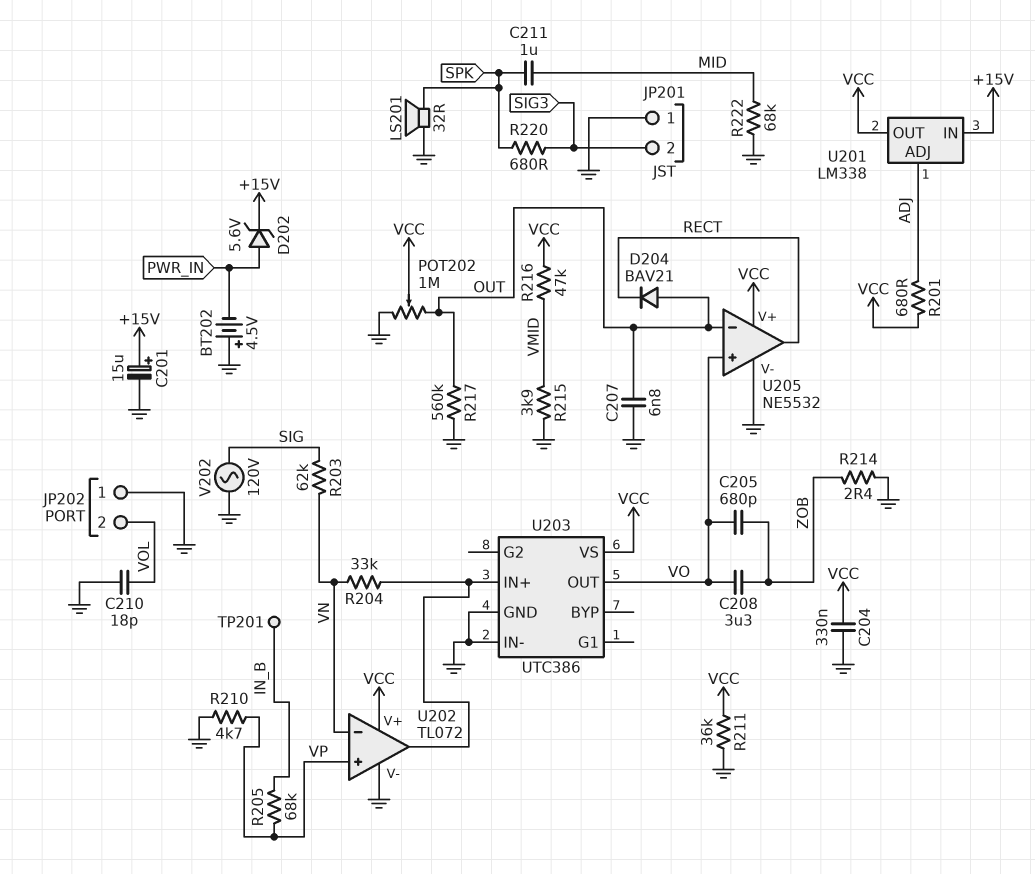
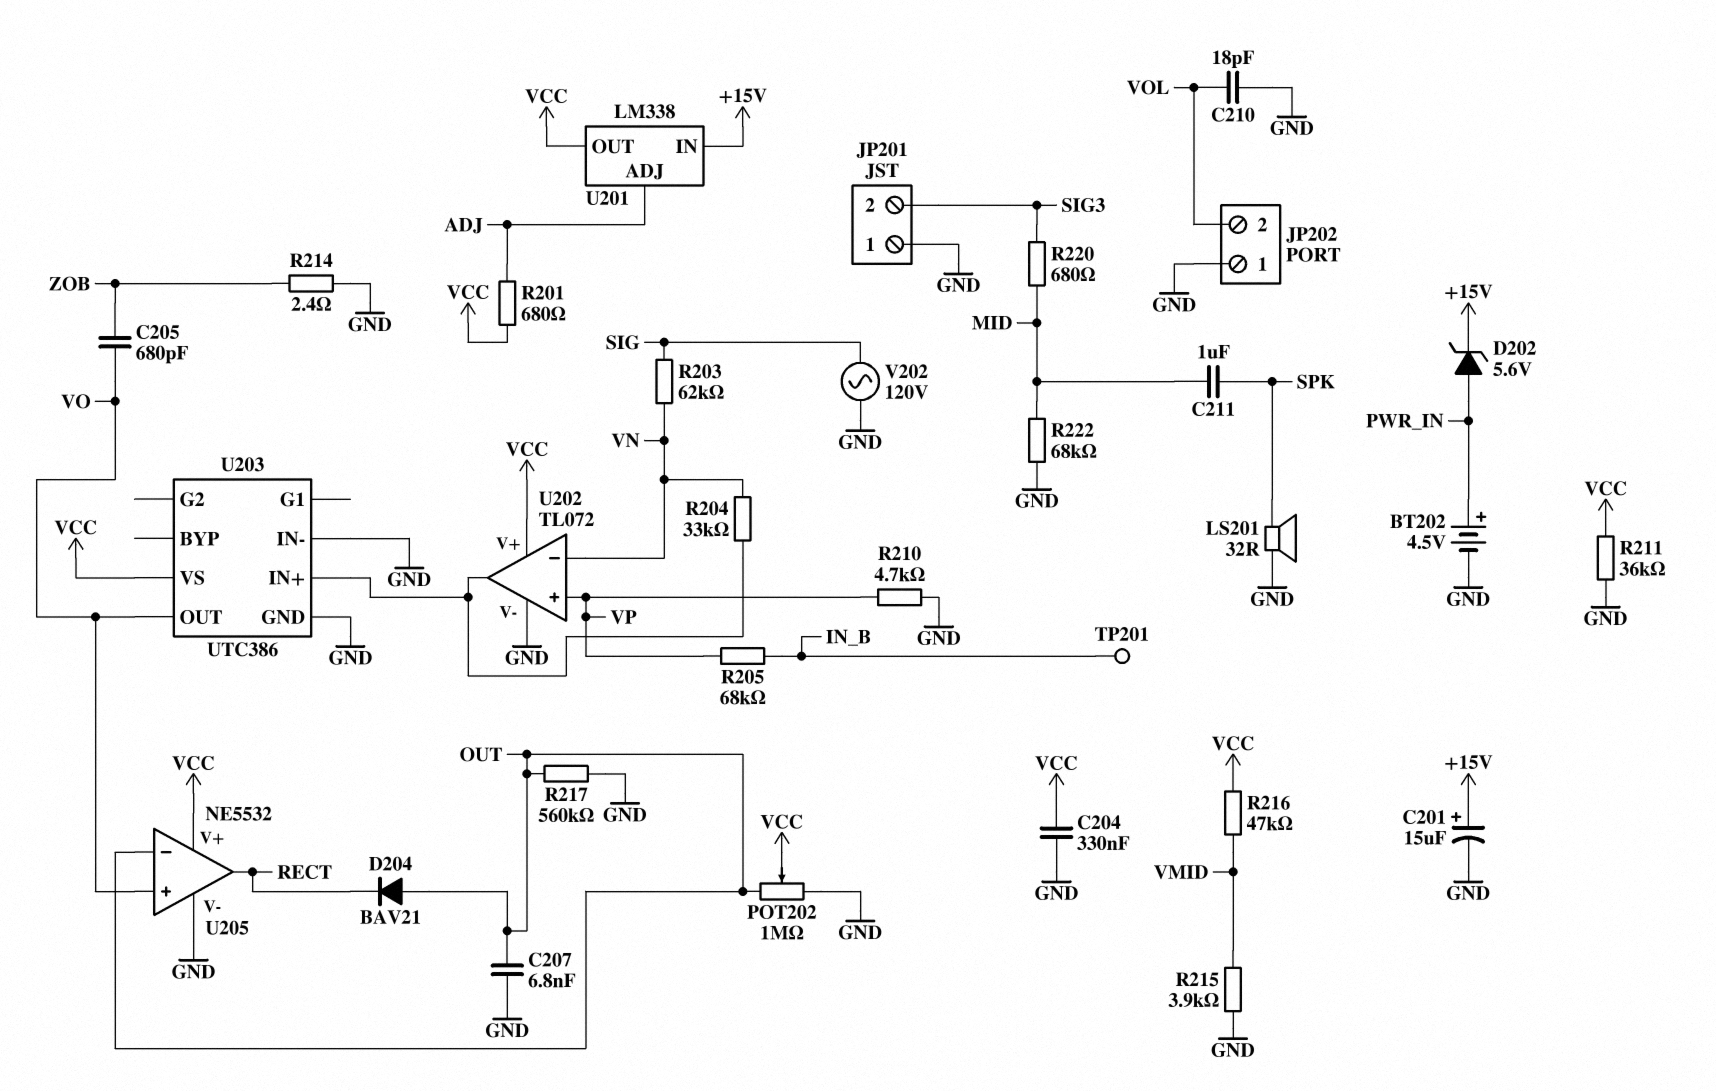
BT202: 4.5V (plus GND, minus PWR_IN) -> 4.5V (plus PWR_IN, minus GND)
C208: 3.3uF (VO, ZOB) -> none
R220: 680 (SIG3, SPK) -> 680 (MID, SIG3)

